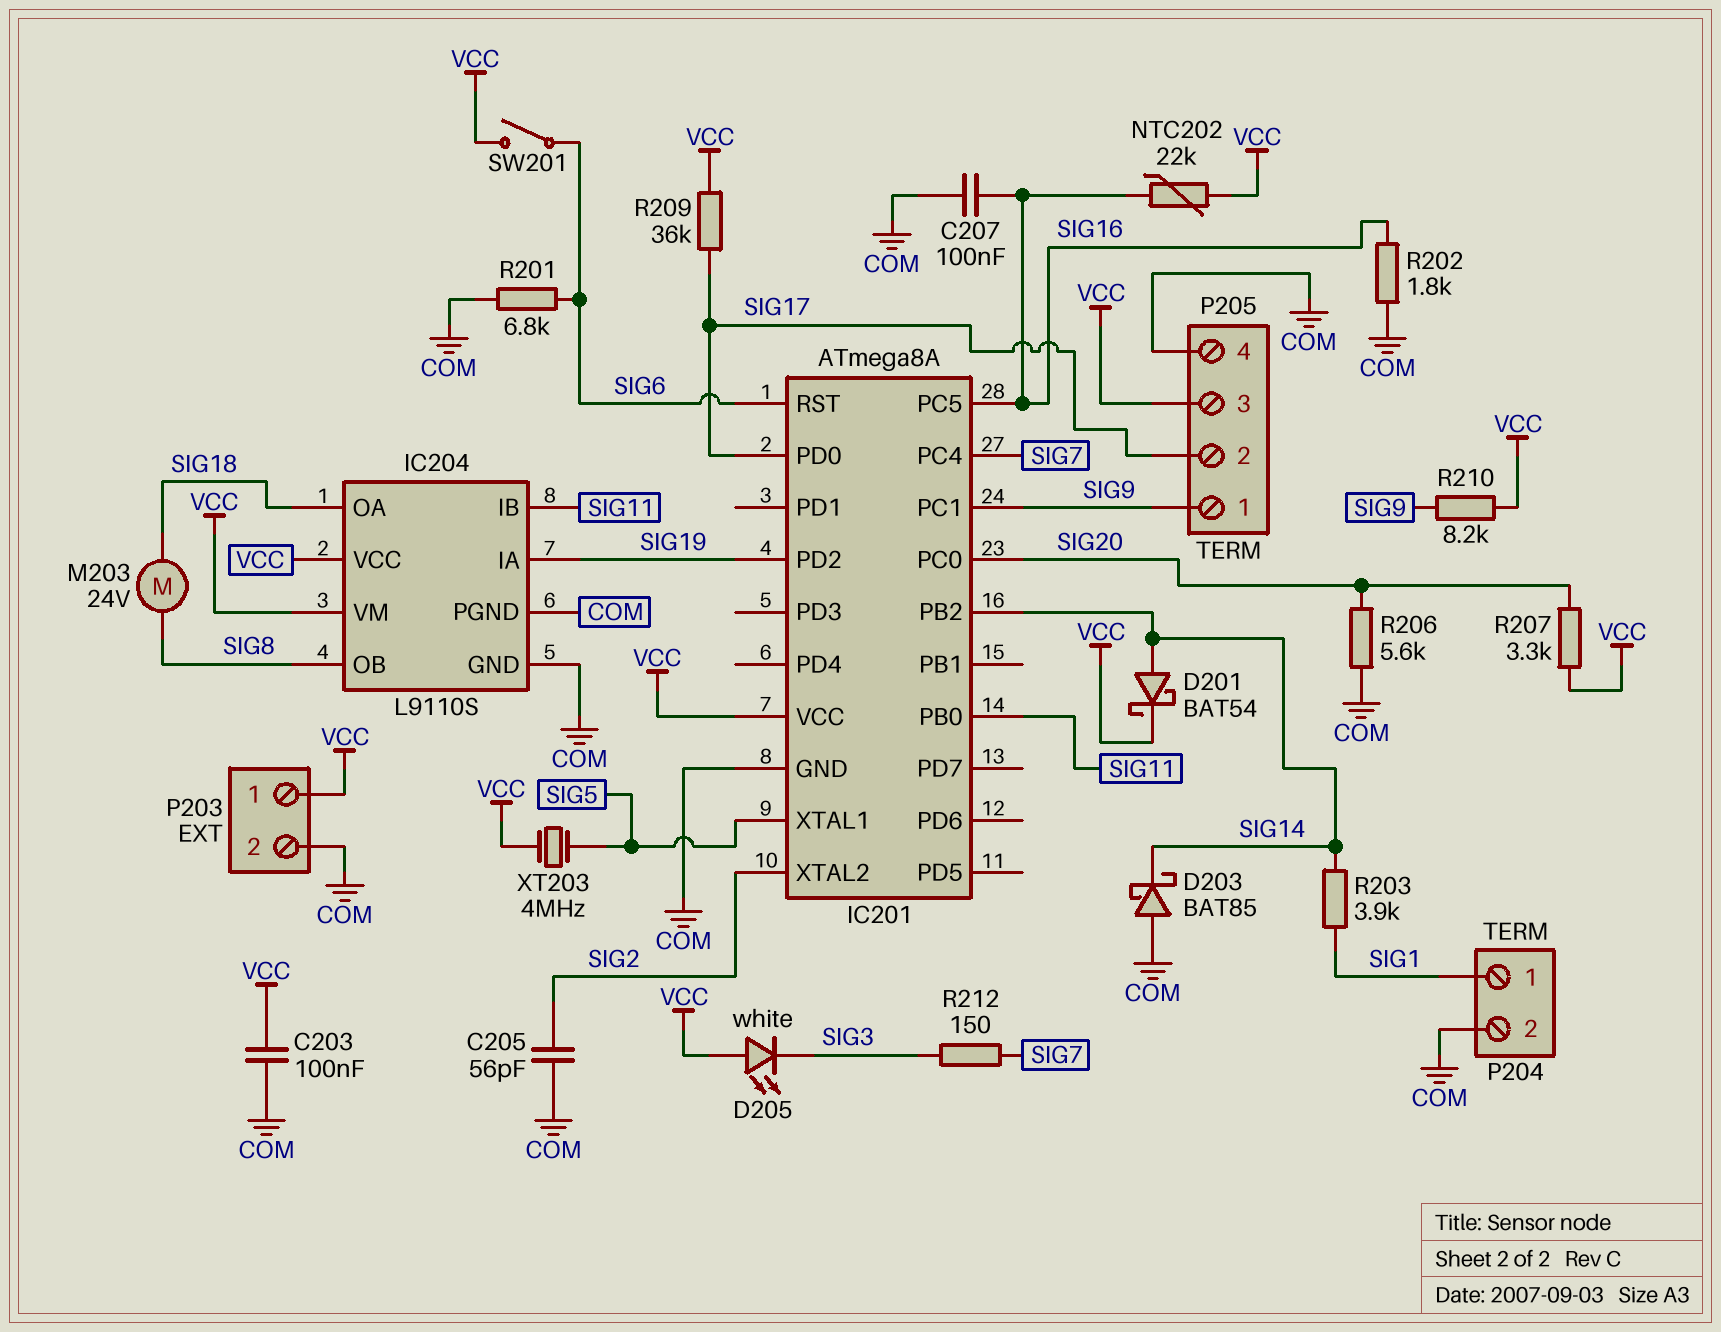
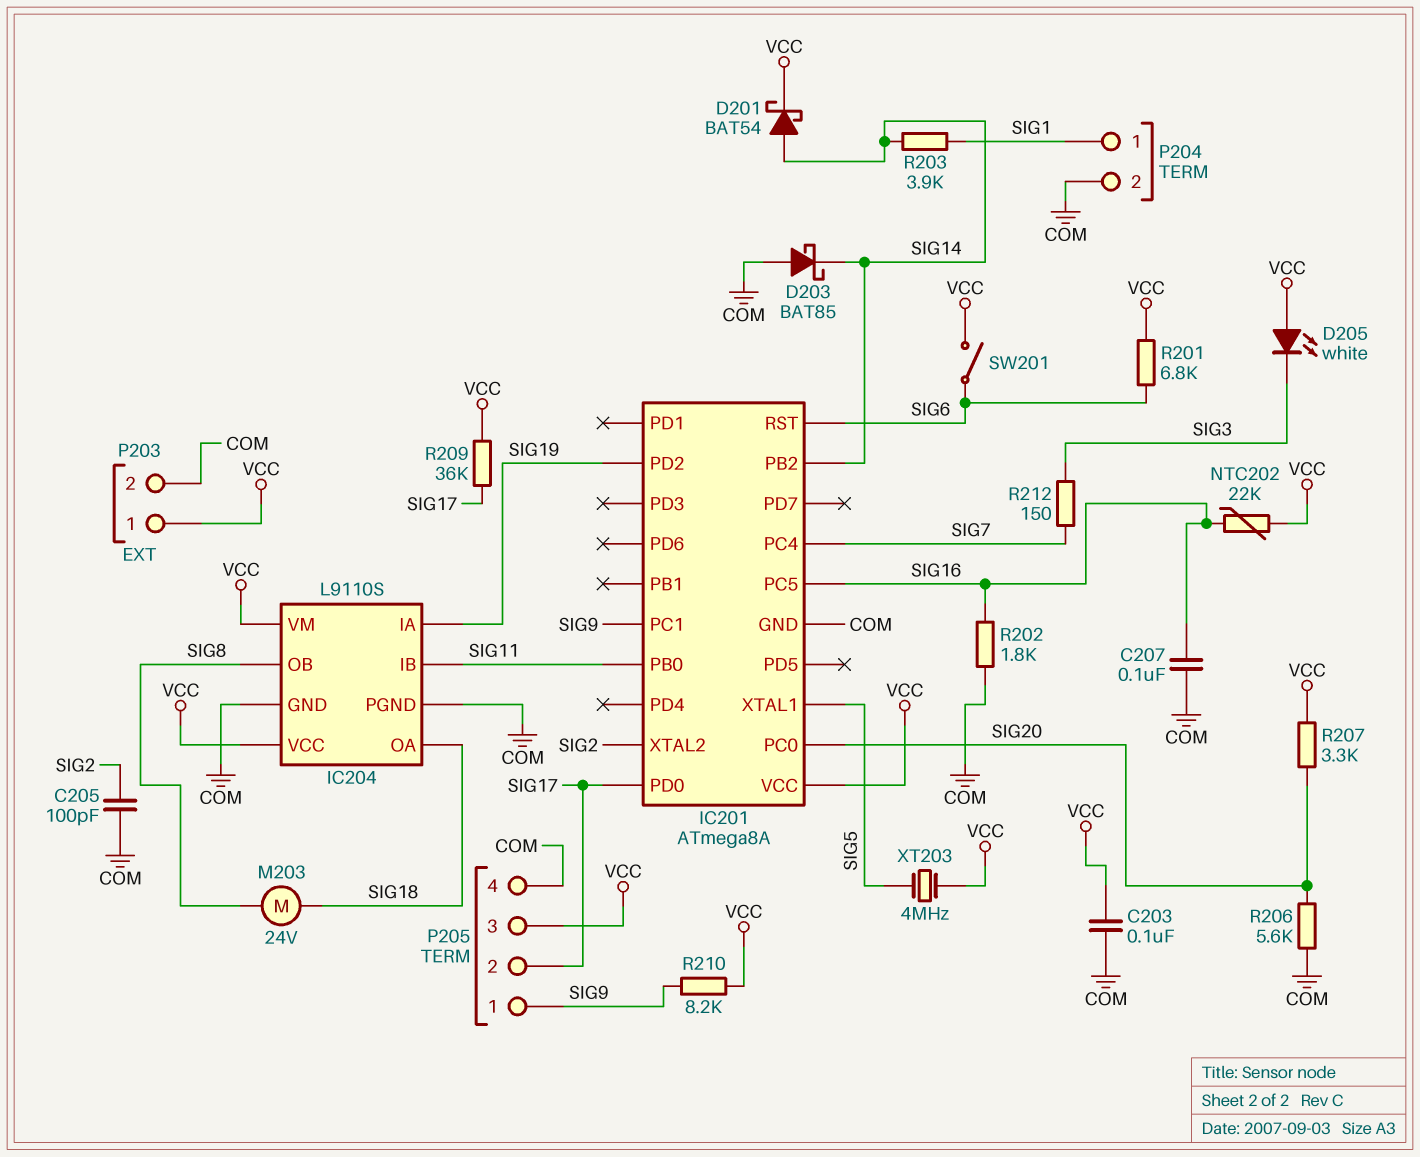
C205: 56pF (COM, SIG2) -> 100pF (COM, SIG2)
R201: 6.8k (COM, SIG6) -> 6.8k (SIG6, VCC)

